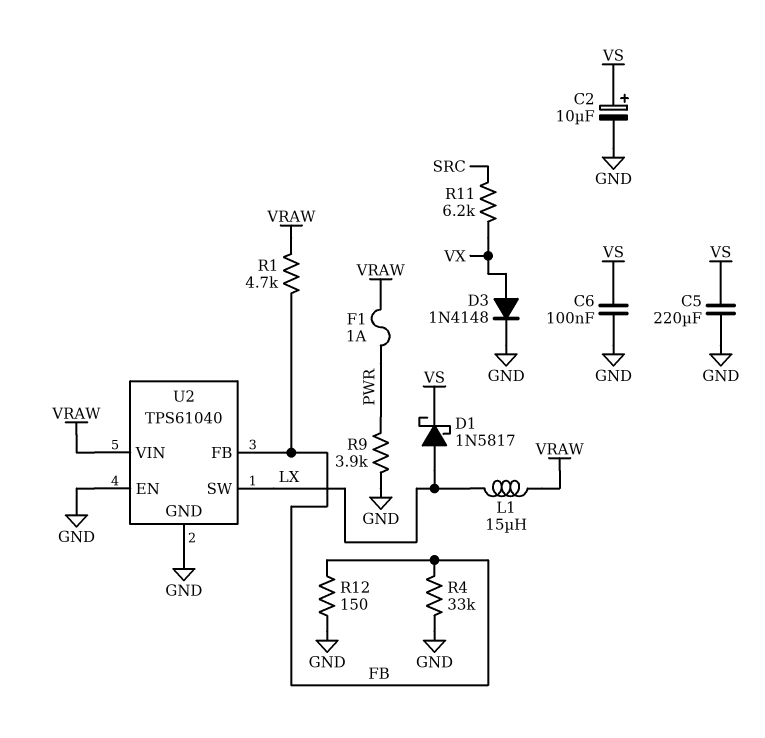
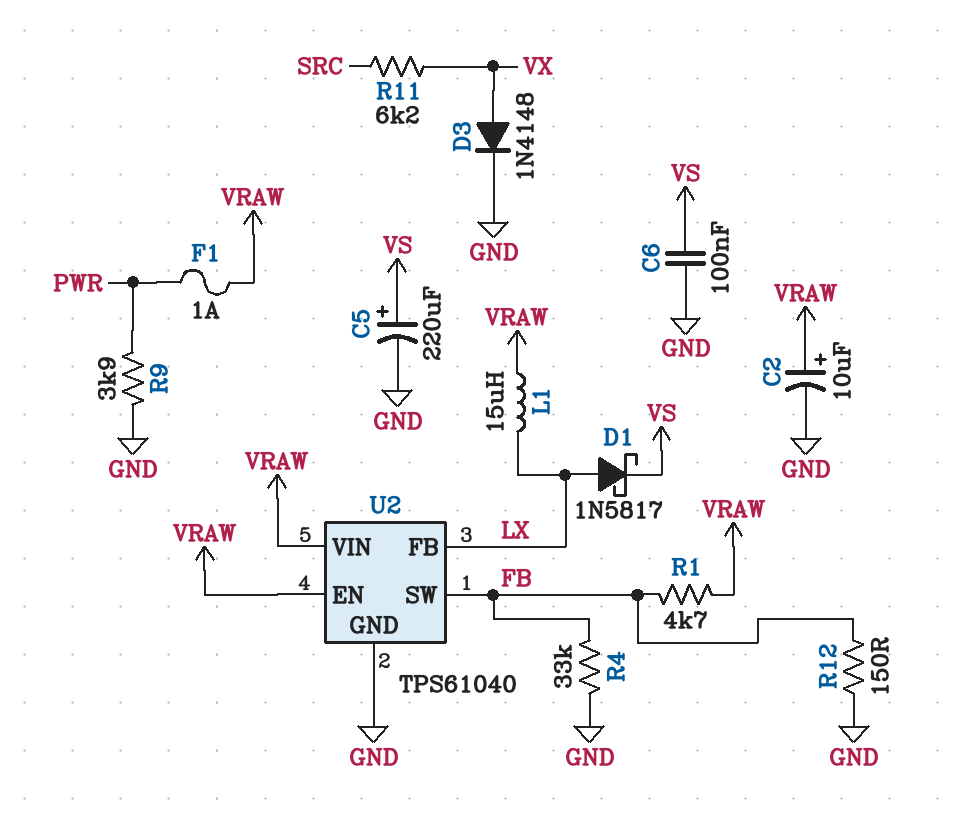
C2: 10uF (plus VS, minus GND) -> 10uF (plus VRAW, minus GND)
C5: 220uF (GND, VS) -> 220uF (plus VS, minus GND)
U2 pin EN: GND -> VRAW
U2 pin FB: FB -> LX
U2 pin SW: LX -> FB

